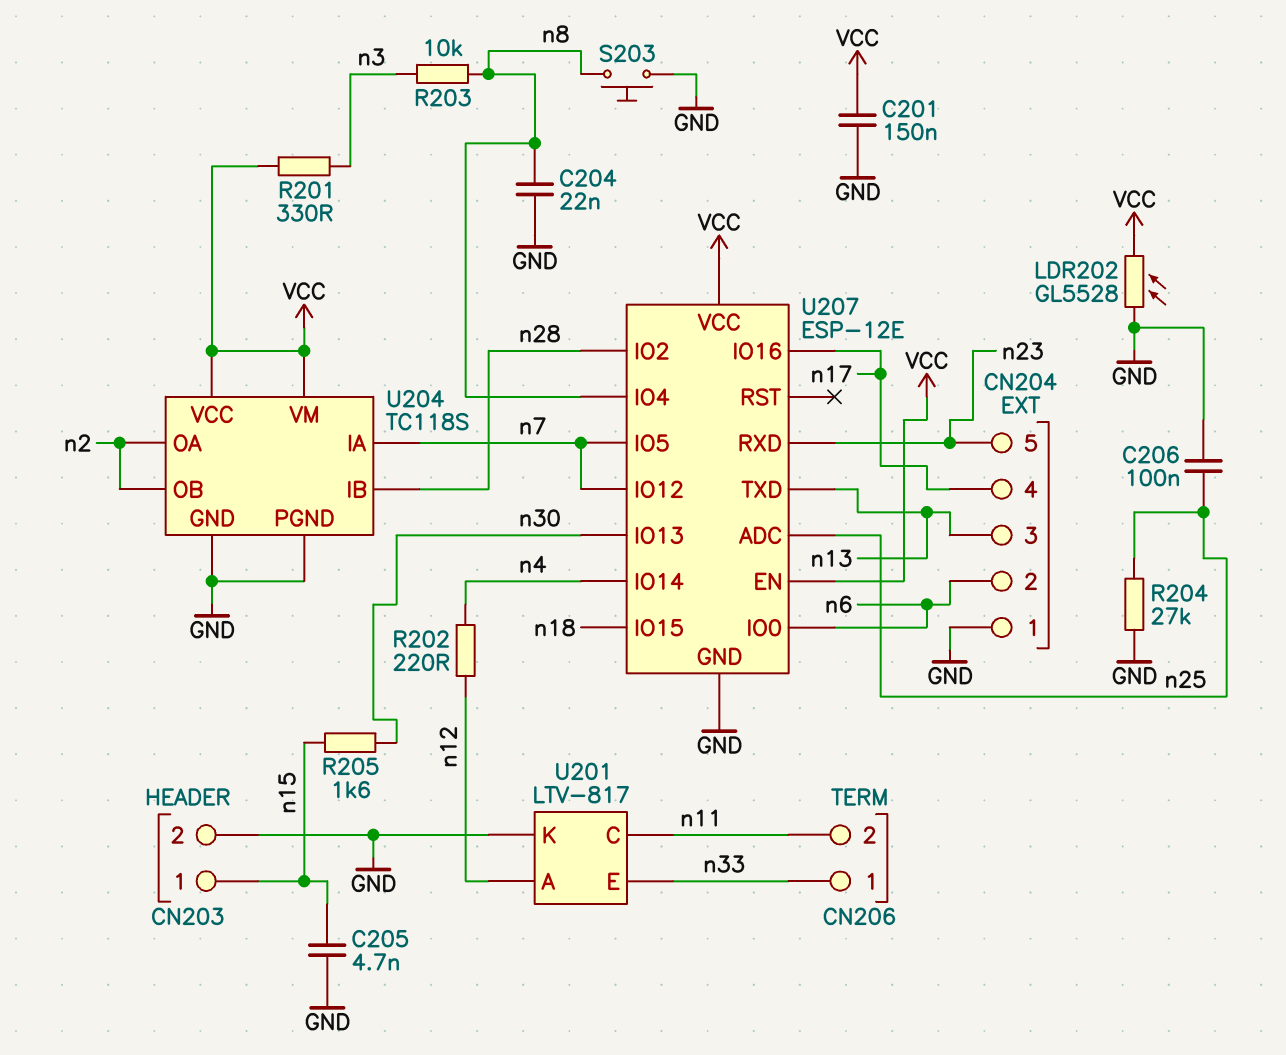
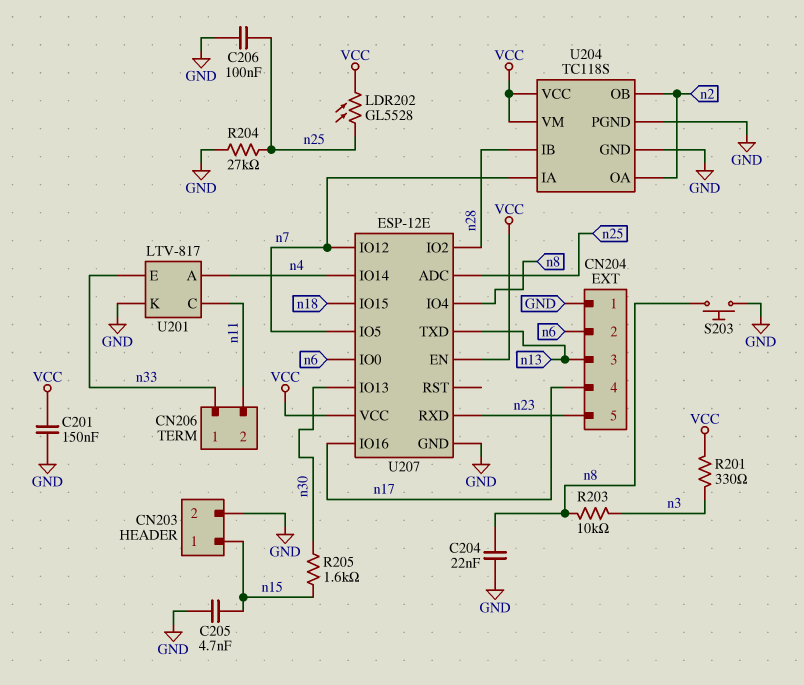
LDR202: GL5528 (GND, VCC) -> GL5528 (VCC, n25)
R202: 220 (n4, n12) -> none
U201 pin A: n12 -> n4

